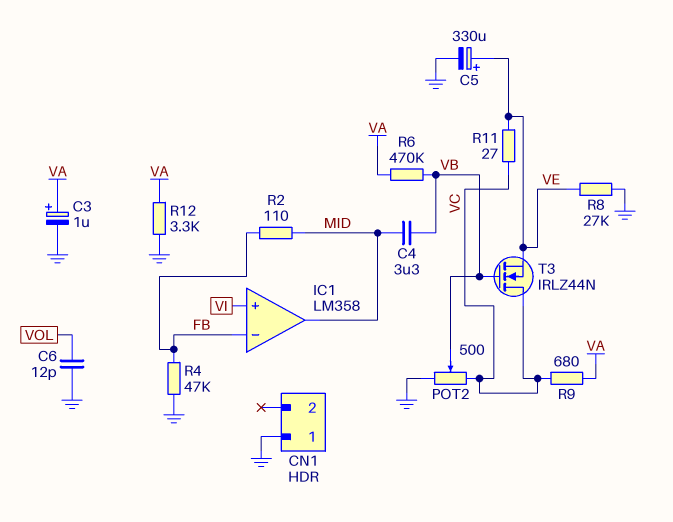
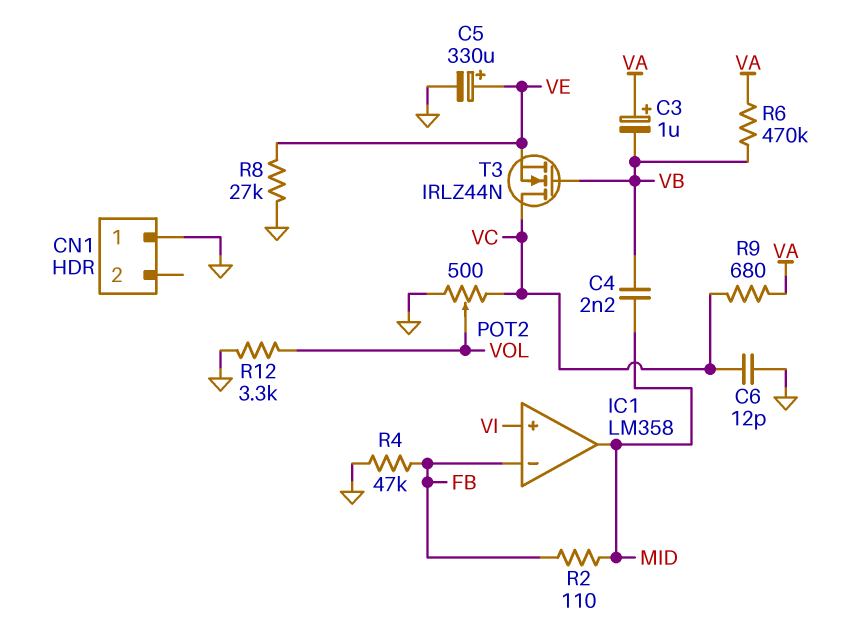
C3: 1uF (plus VA, minus GND) -> 1uF (plus VA, minus VB)
C4: 3.3uF (MID, VB) -> 2.2nF (MID, VB)
C6: 12pF (GND, VOL) -> 12pF (GND, VC)
POT2: 500 (GND, VC, wiper VB) -> 500 (GND, VC, wiper VOL)
R11: 27 (VC, VE) -> none
R12: 3.3k (GND, VA) -> 3.3k (GND, VOL)

